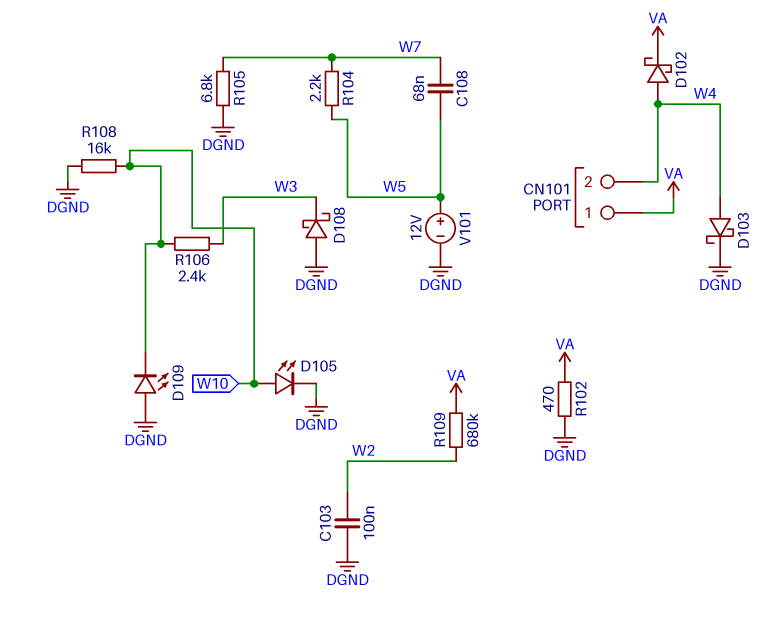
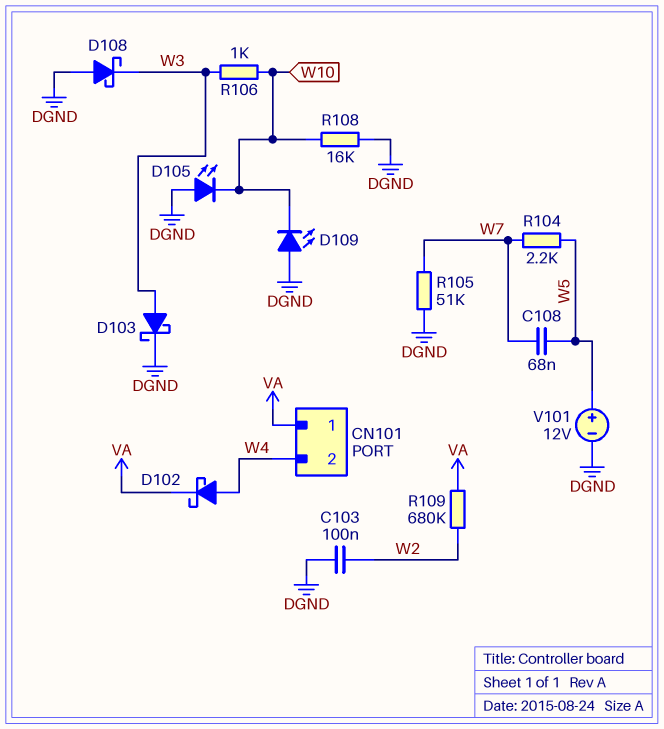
D103: schottky (A W4, K DGND) -> schottky (A W3, K DGND)
D105: LED (A W10, K DGND) -> LED (A DGND, K W10)
R102: 470 (DGND, VA) -> none
R105: 6.8k (DGND, W7) -> 51k (DGND, W7)
R106: 2.4k (W3, W10) -> 1k (W3, W10)

